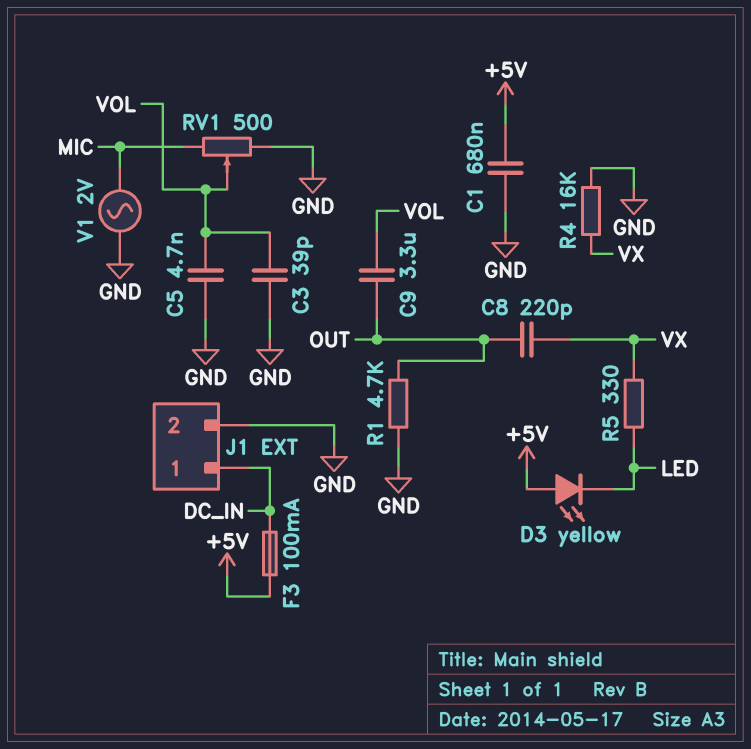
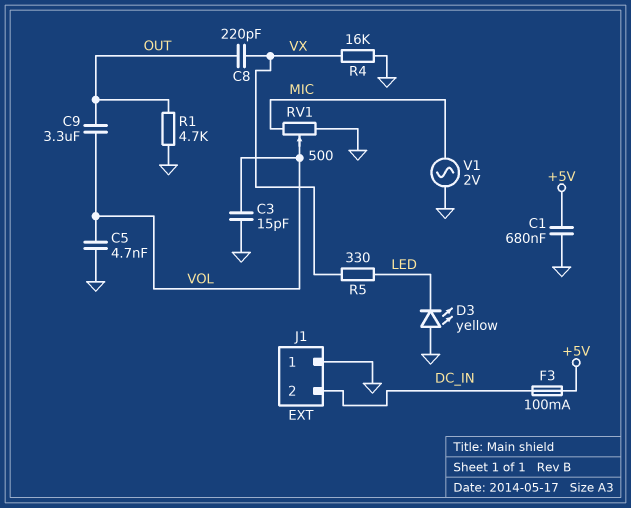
C3: 39pF (GND, VOL) -> 15pF (GND, VOL)
D3: LED yellow (A +5V, K LED) -> LED yellow (A GND, K LED)
J1 pin 1: DC_IN -> GND
J1 pin 2: GND -> DC_IN

